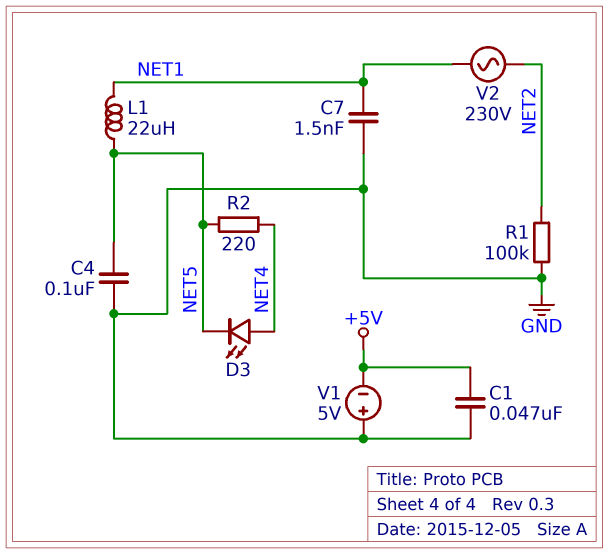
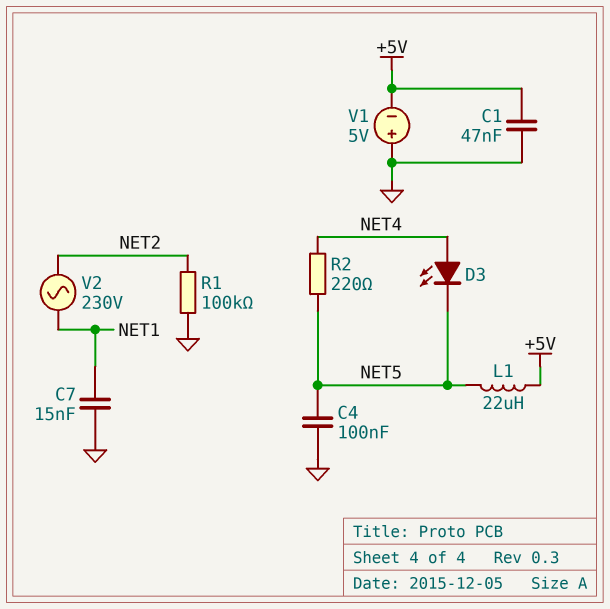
C7: 1.5nF (GND, NET1) -> 15nF (GND, NET1)
L1: 22uH (NET1, NET5) -> 22uH (+5V, NET5)

